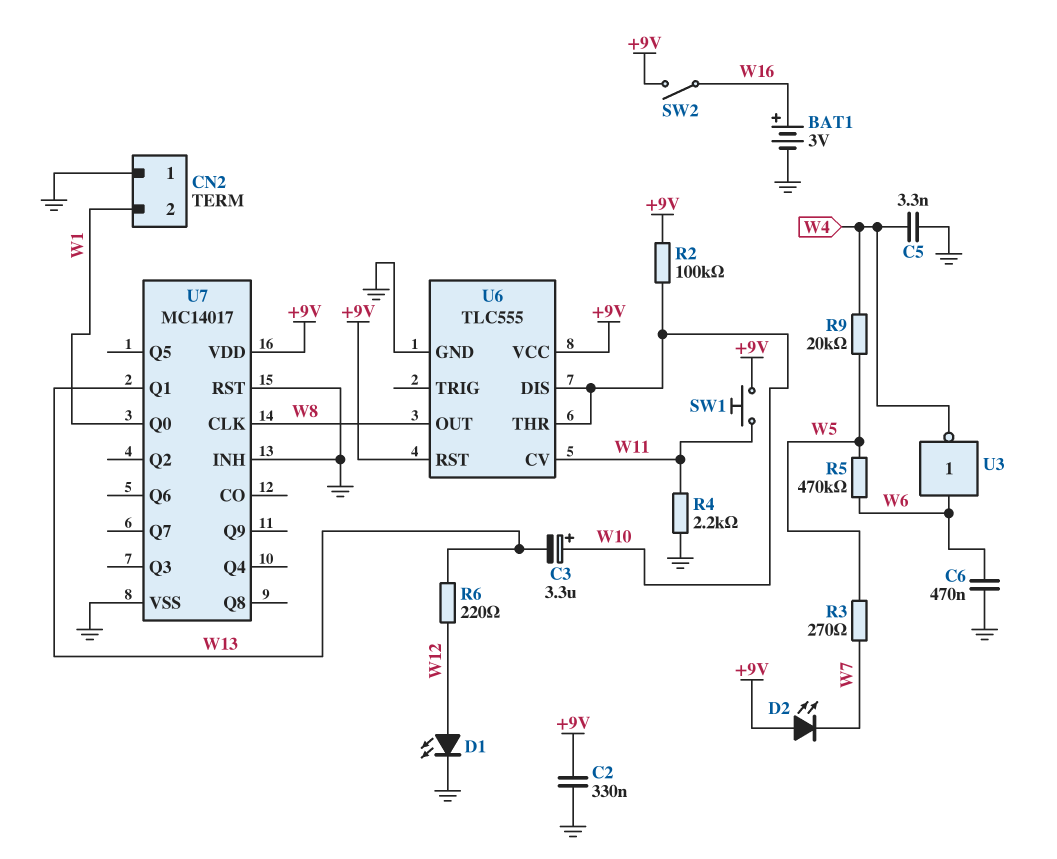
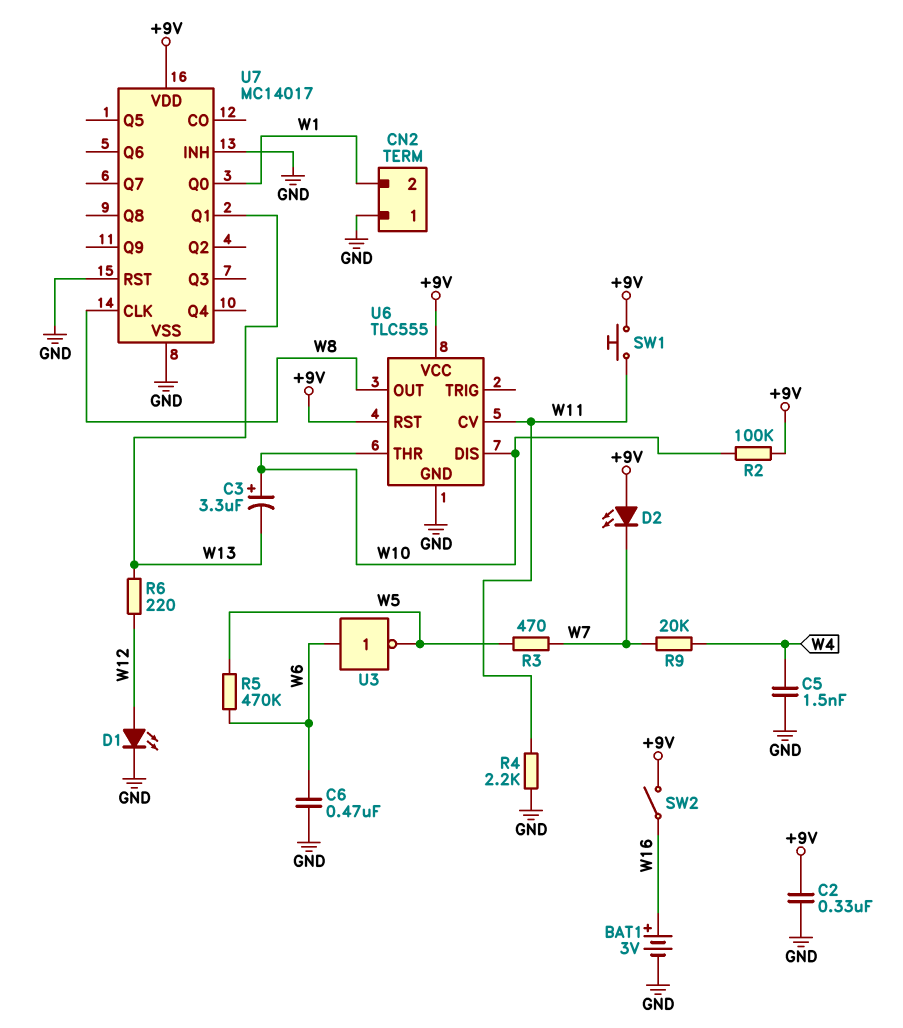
C5: 3.3nF (GND, W4) -> 1.5nF (GND, W4)
R3: 270 (W5, W7) -> 470 (W5, W7)
R9: 20k (W4, W5) -> 20k (W4, W7)
U3: NOT (in W6, out W4) -> NOT (in W6, out W5)

